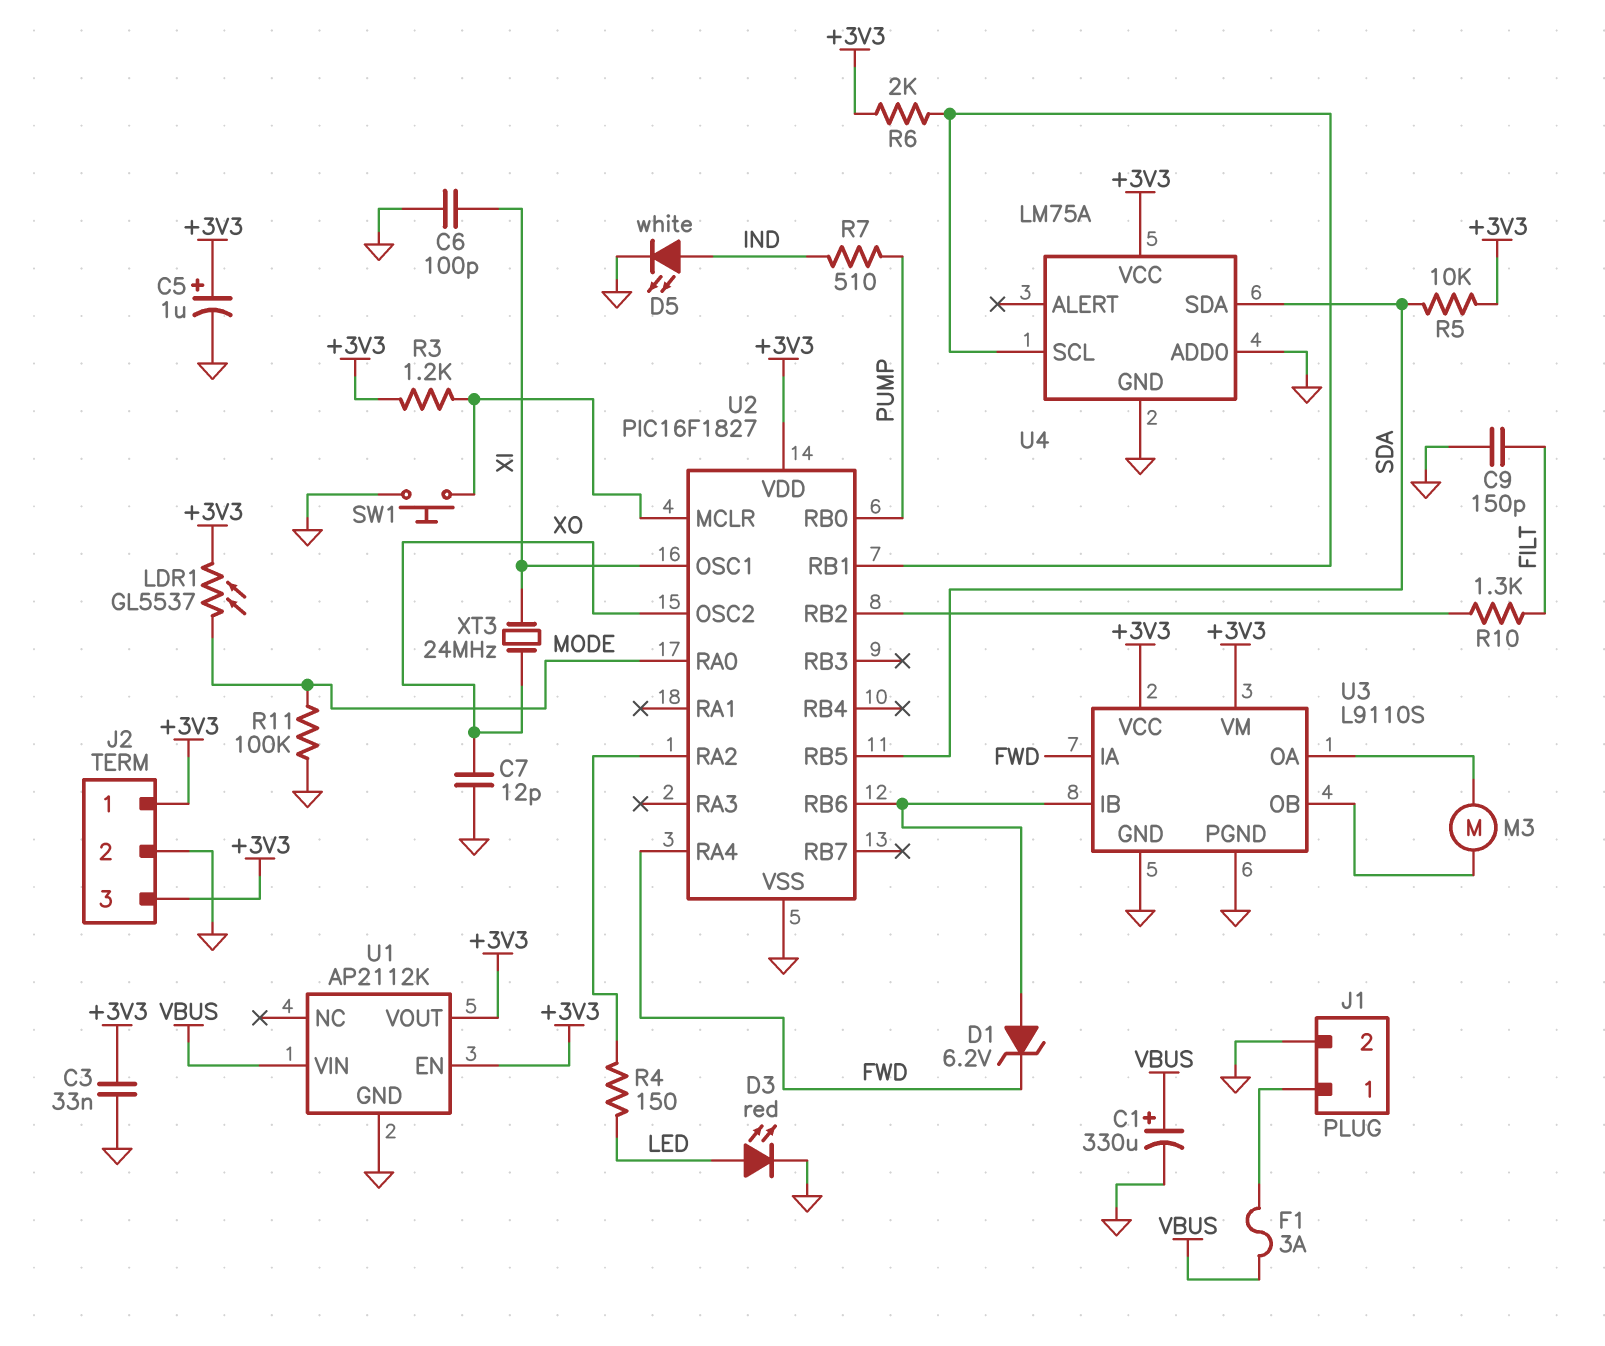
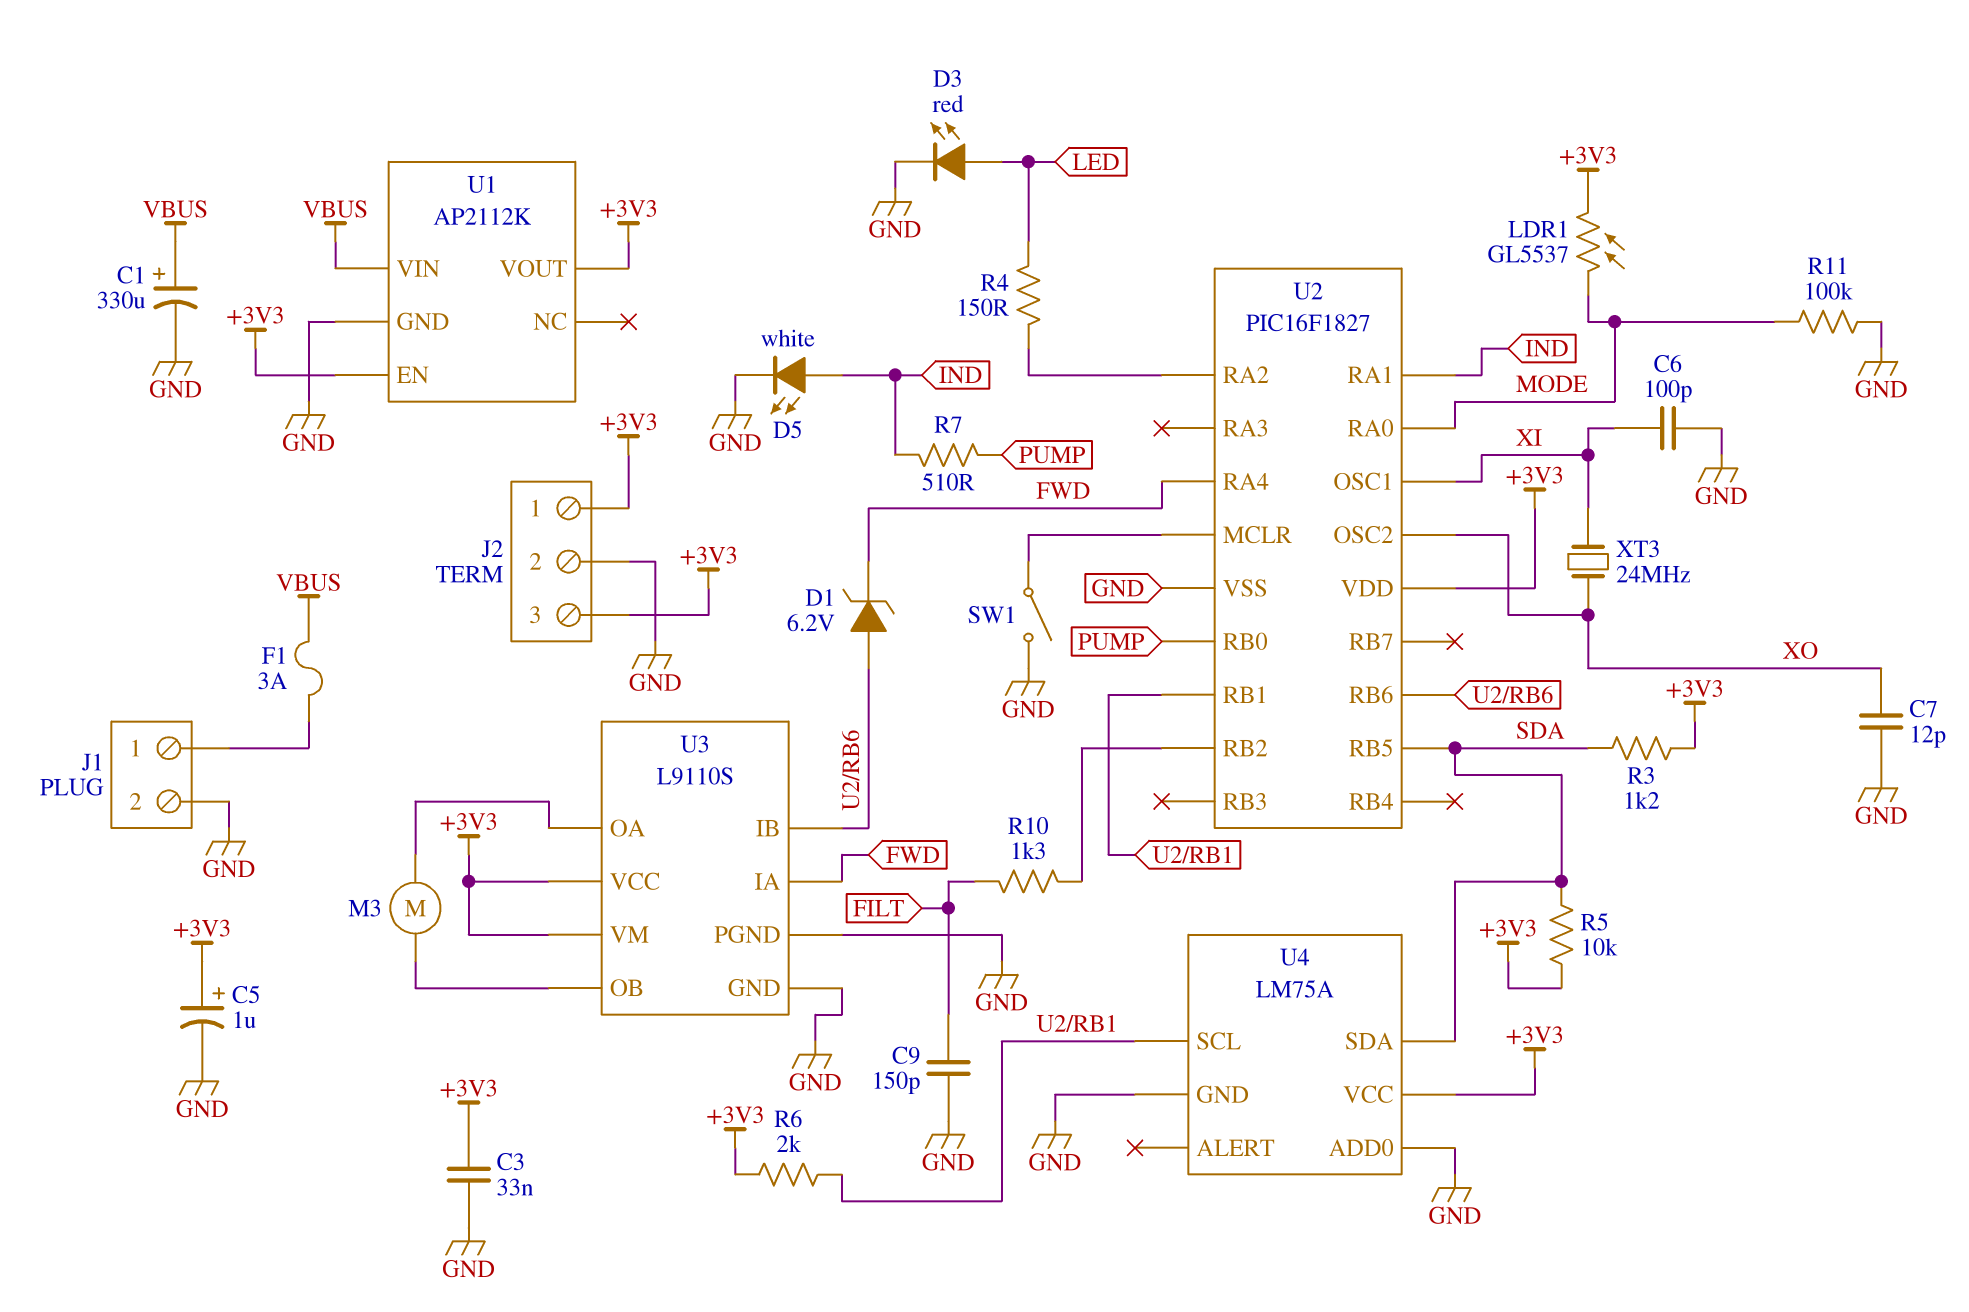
R3: 1.2k (+3V3, U2/MCLR) -> 1.2k (+3V3, SDA)
SW1: button (GND, U2/MCLR) -> switch (GND, U2/MCLR)
U2 pin RA1: none -> IND

